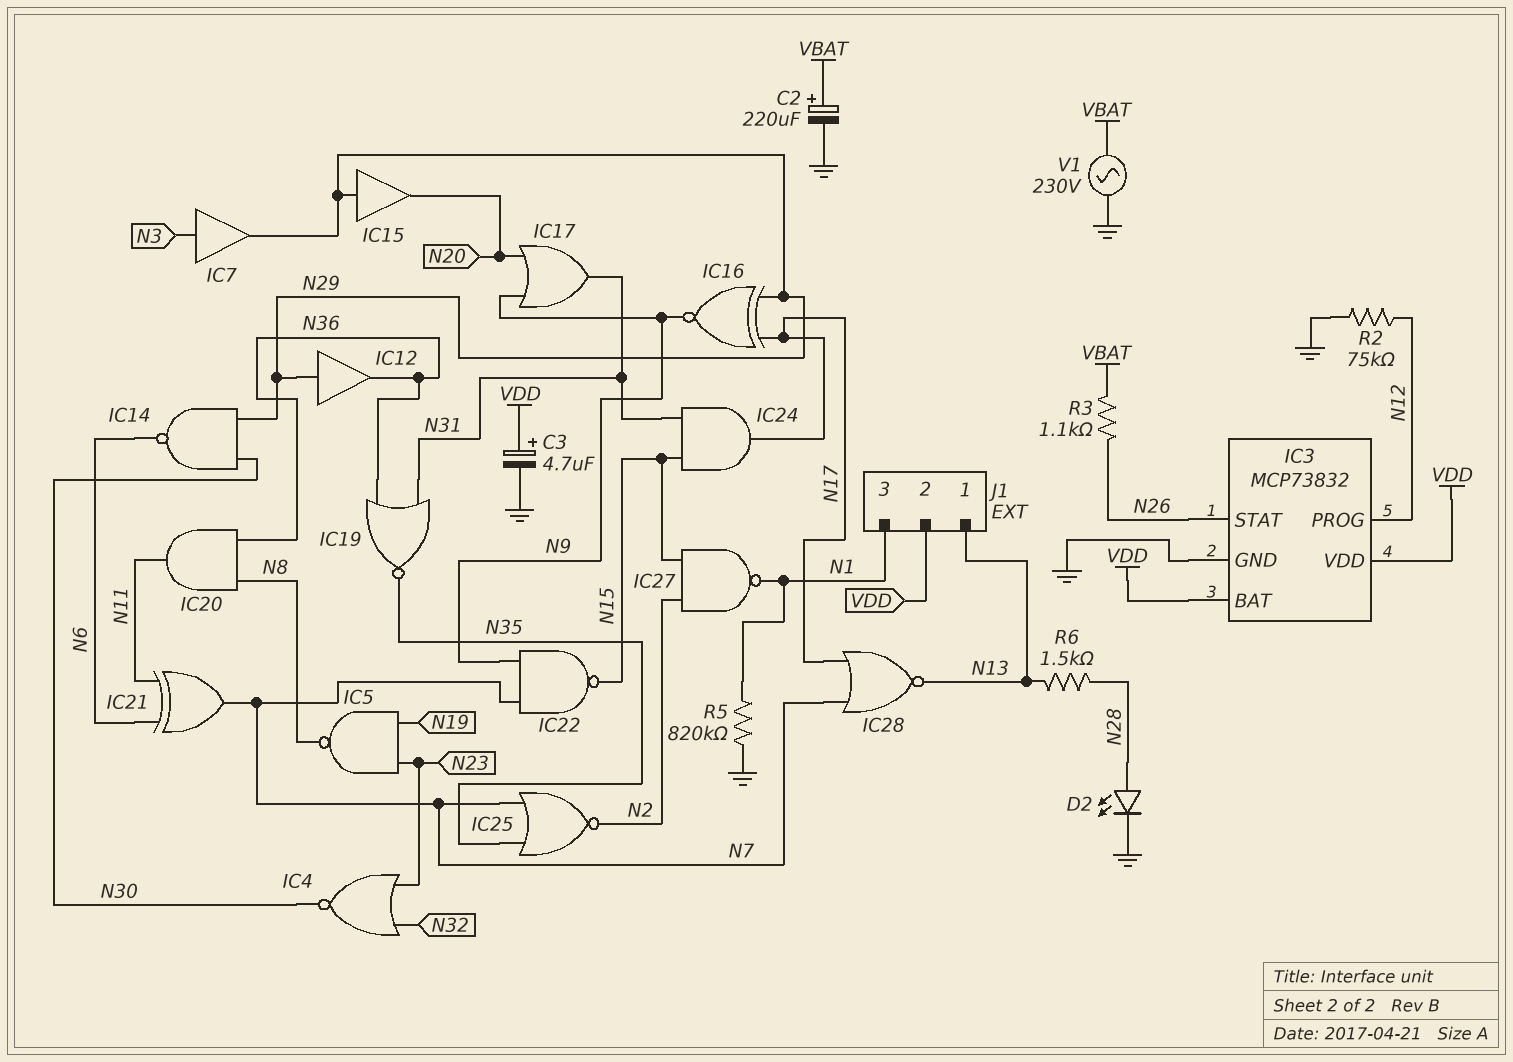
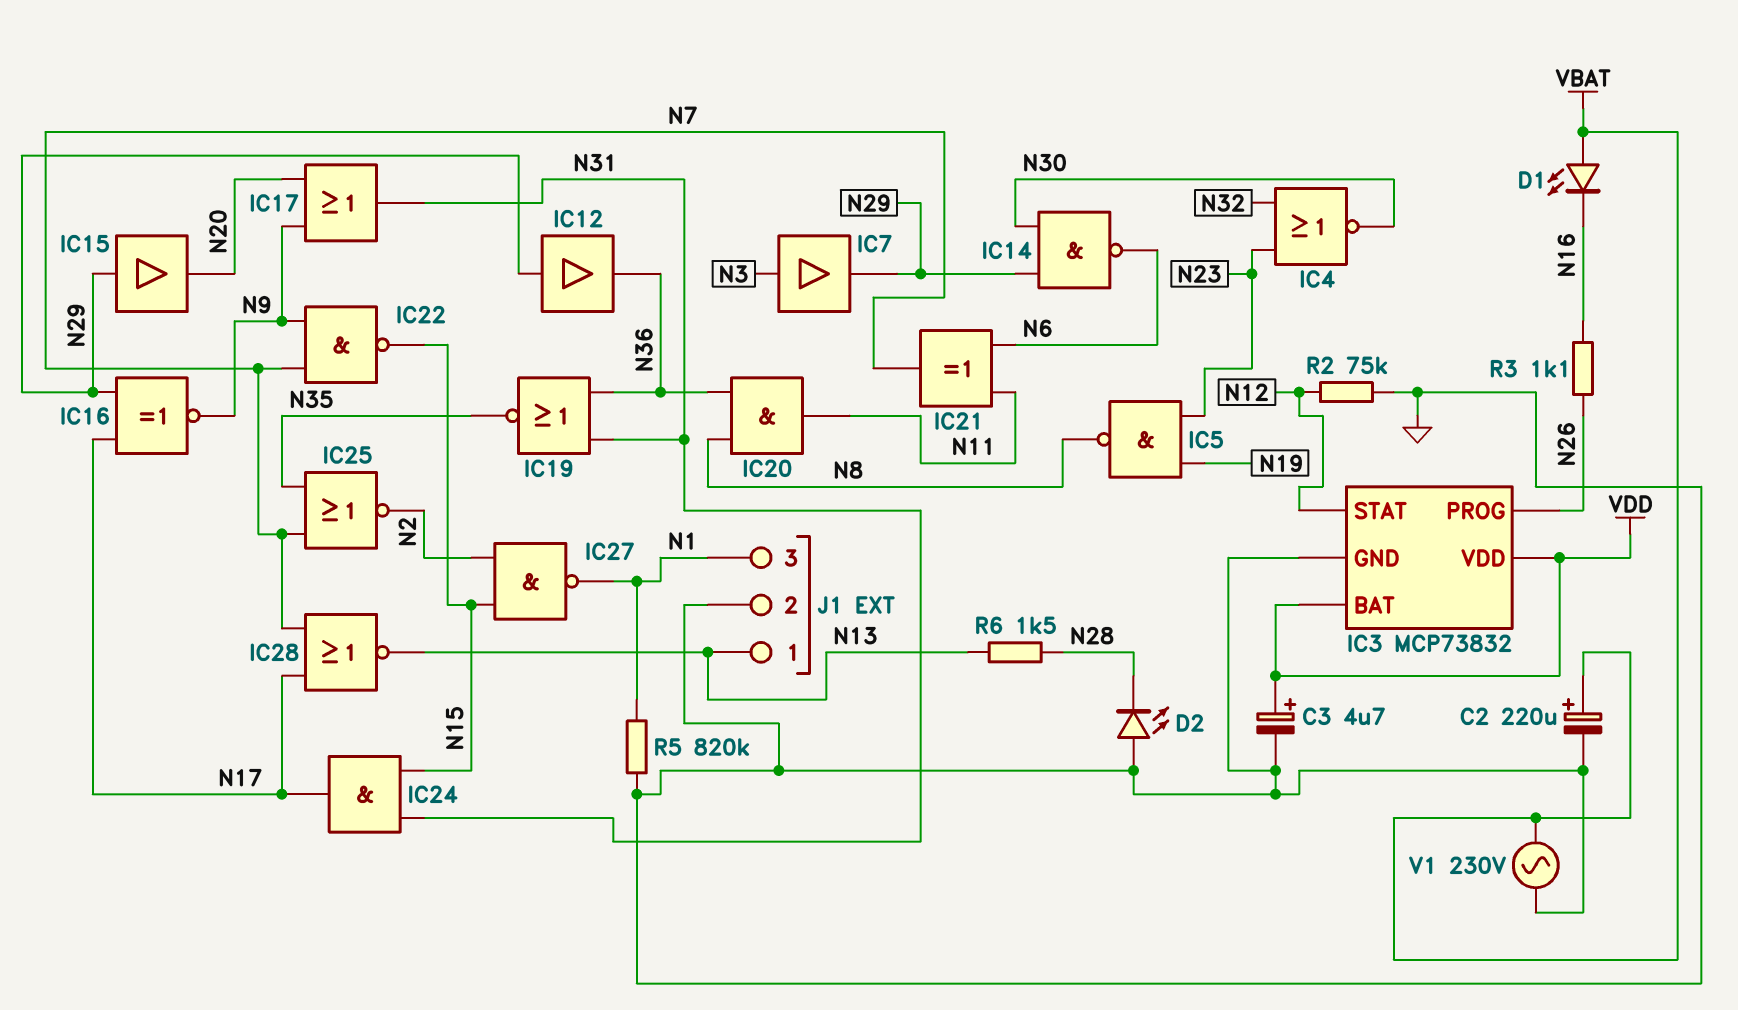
D1: none -> LED (A VBAT, K N16)
D2: LED (A N28, K GND) -> LED (A GND, K N28)
IC3 pin PROG: N12 -> N26
IC3 pin STAT: N26 -> N12
J1 pin 2: VDD -> GND
R3: 1.1k (N26, VBAT) -> 1.1k (N16, N26)

